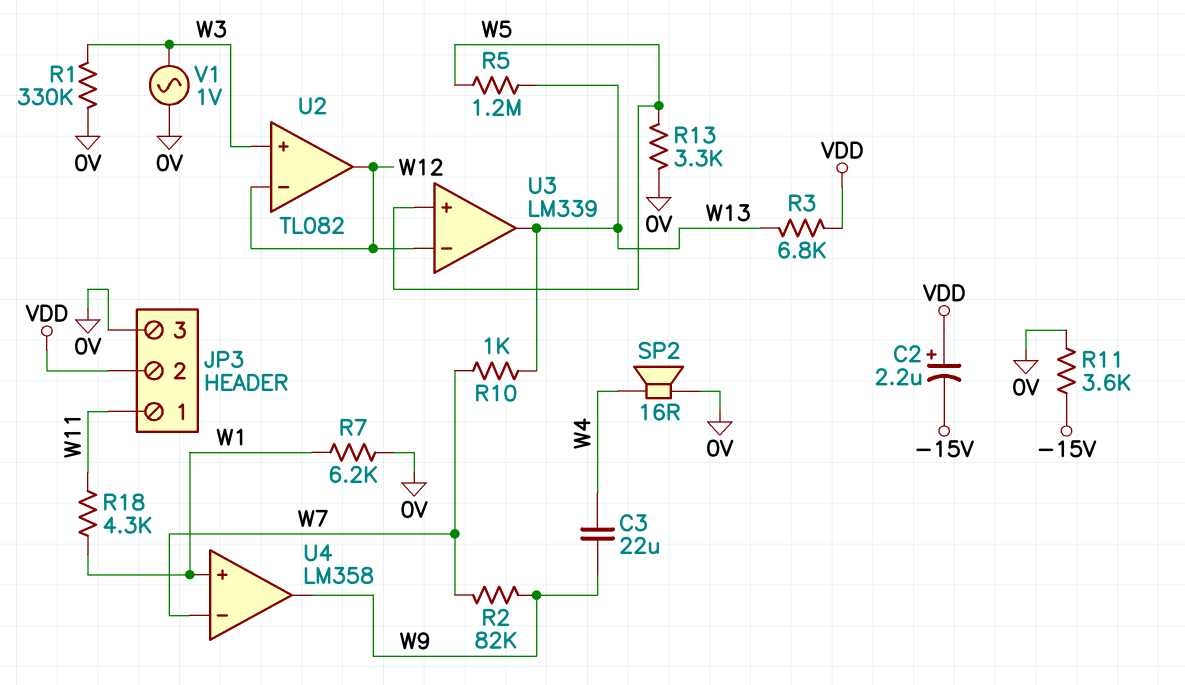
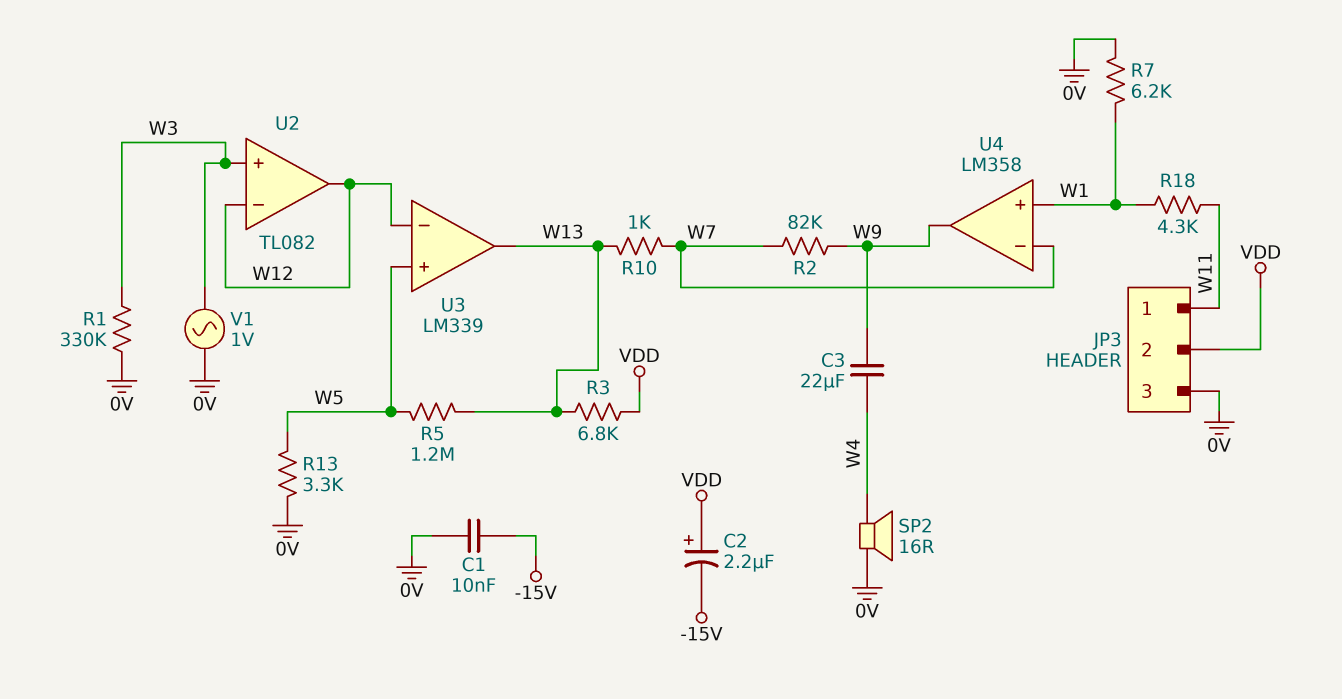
C1: none -> 10nF (-15V, 0V)
R11: 3.6k (-15V, 0V) -> none

